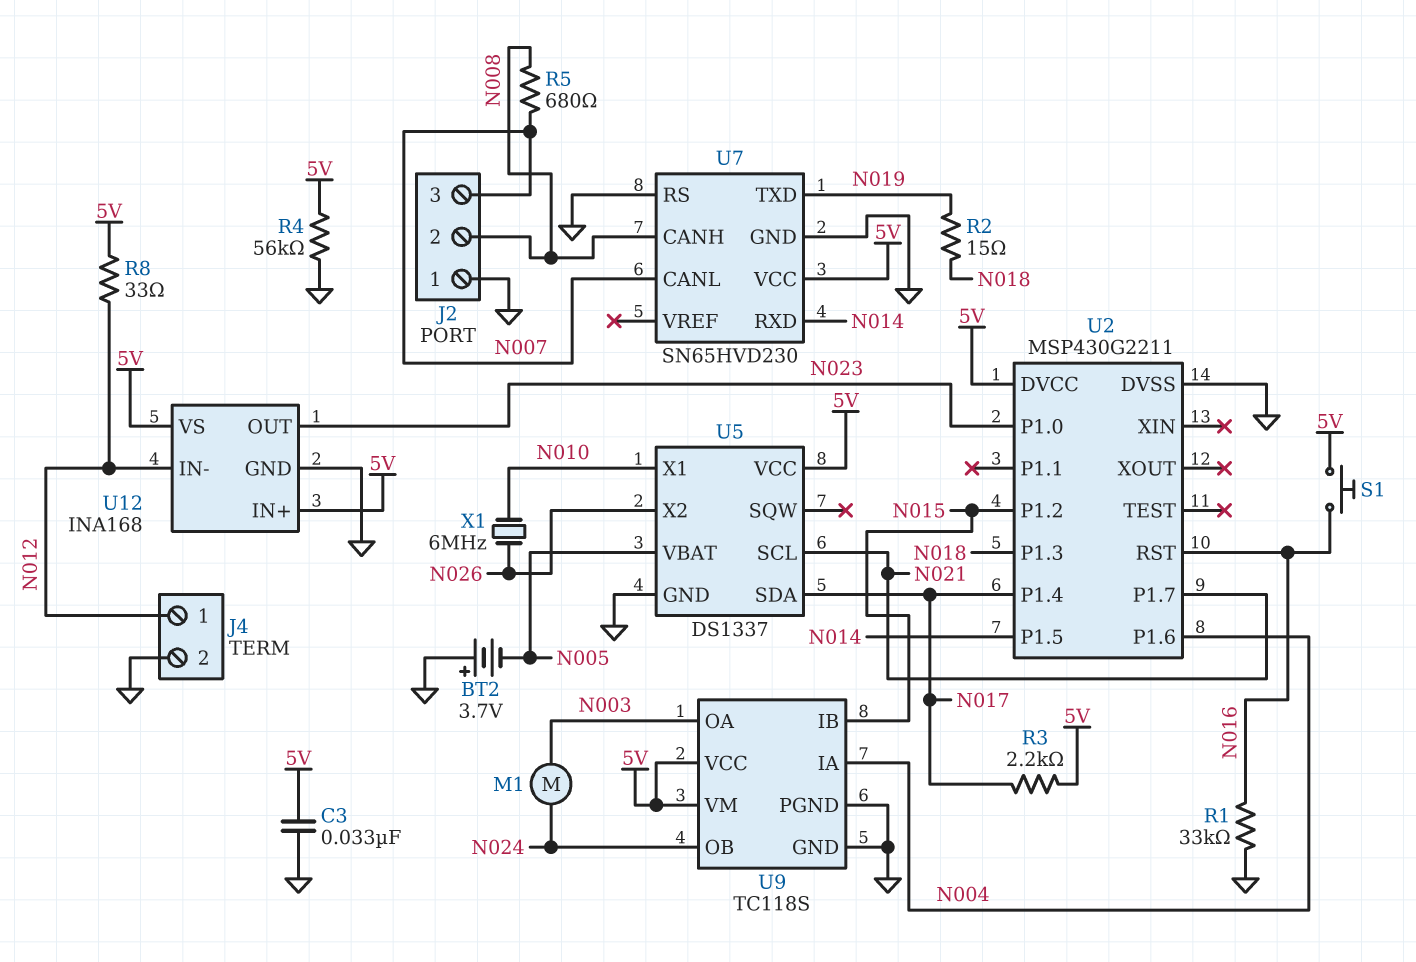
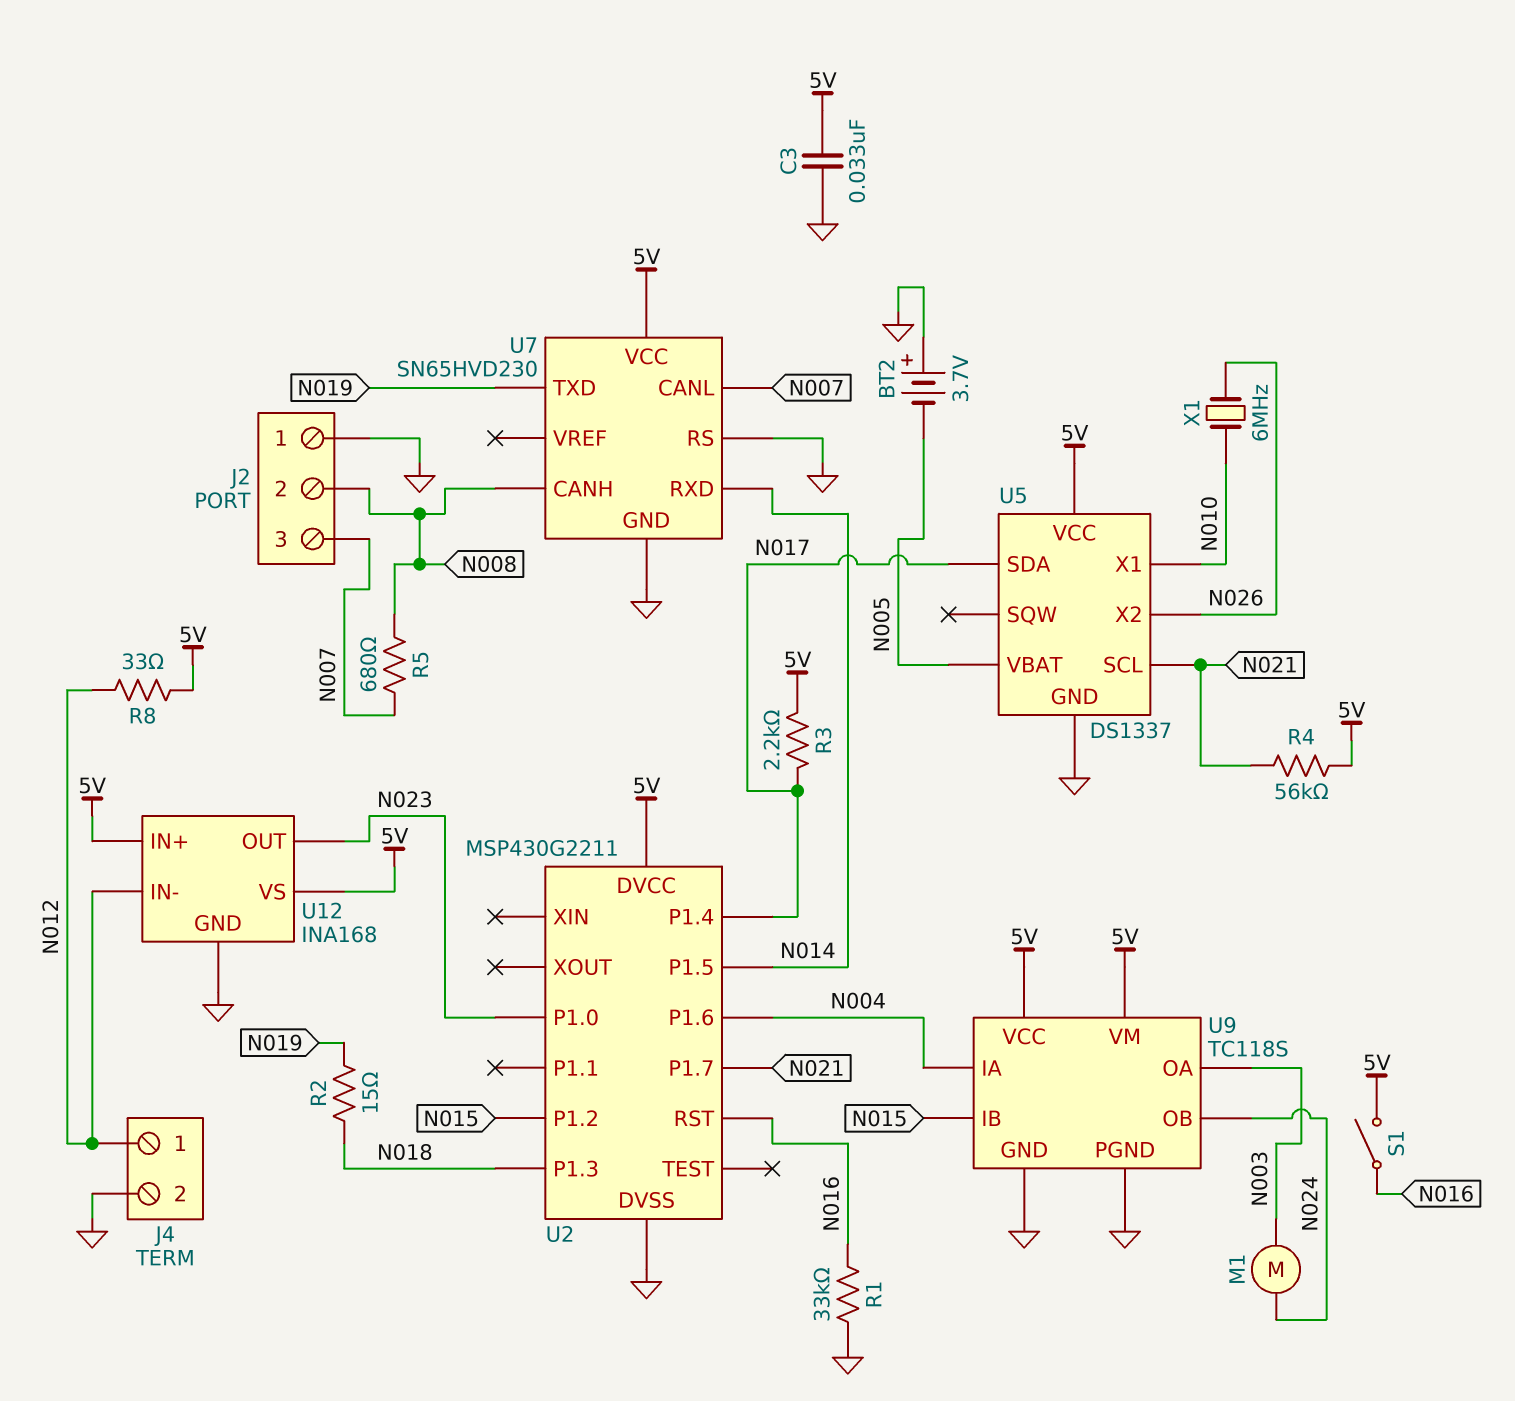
R4: 56k (5V, GND) -> 56k (5V, N021)
S1: button (5V, N016) -> switch (5V, N016)

